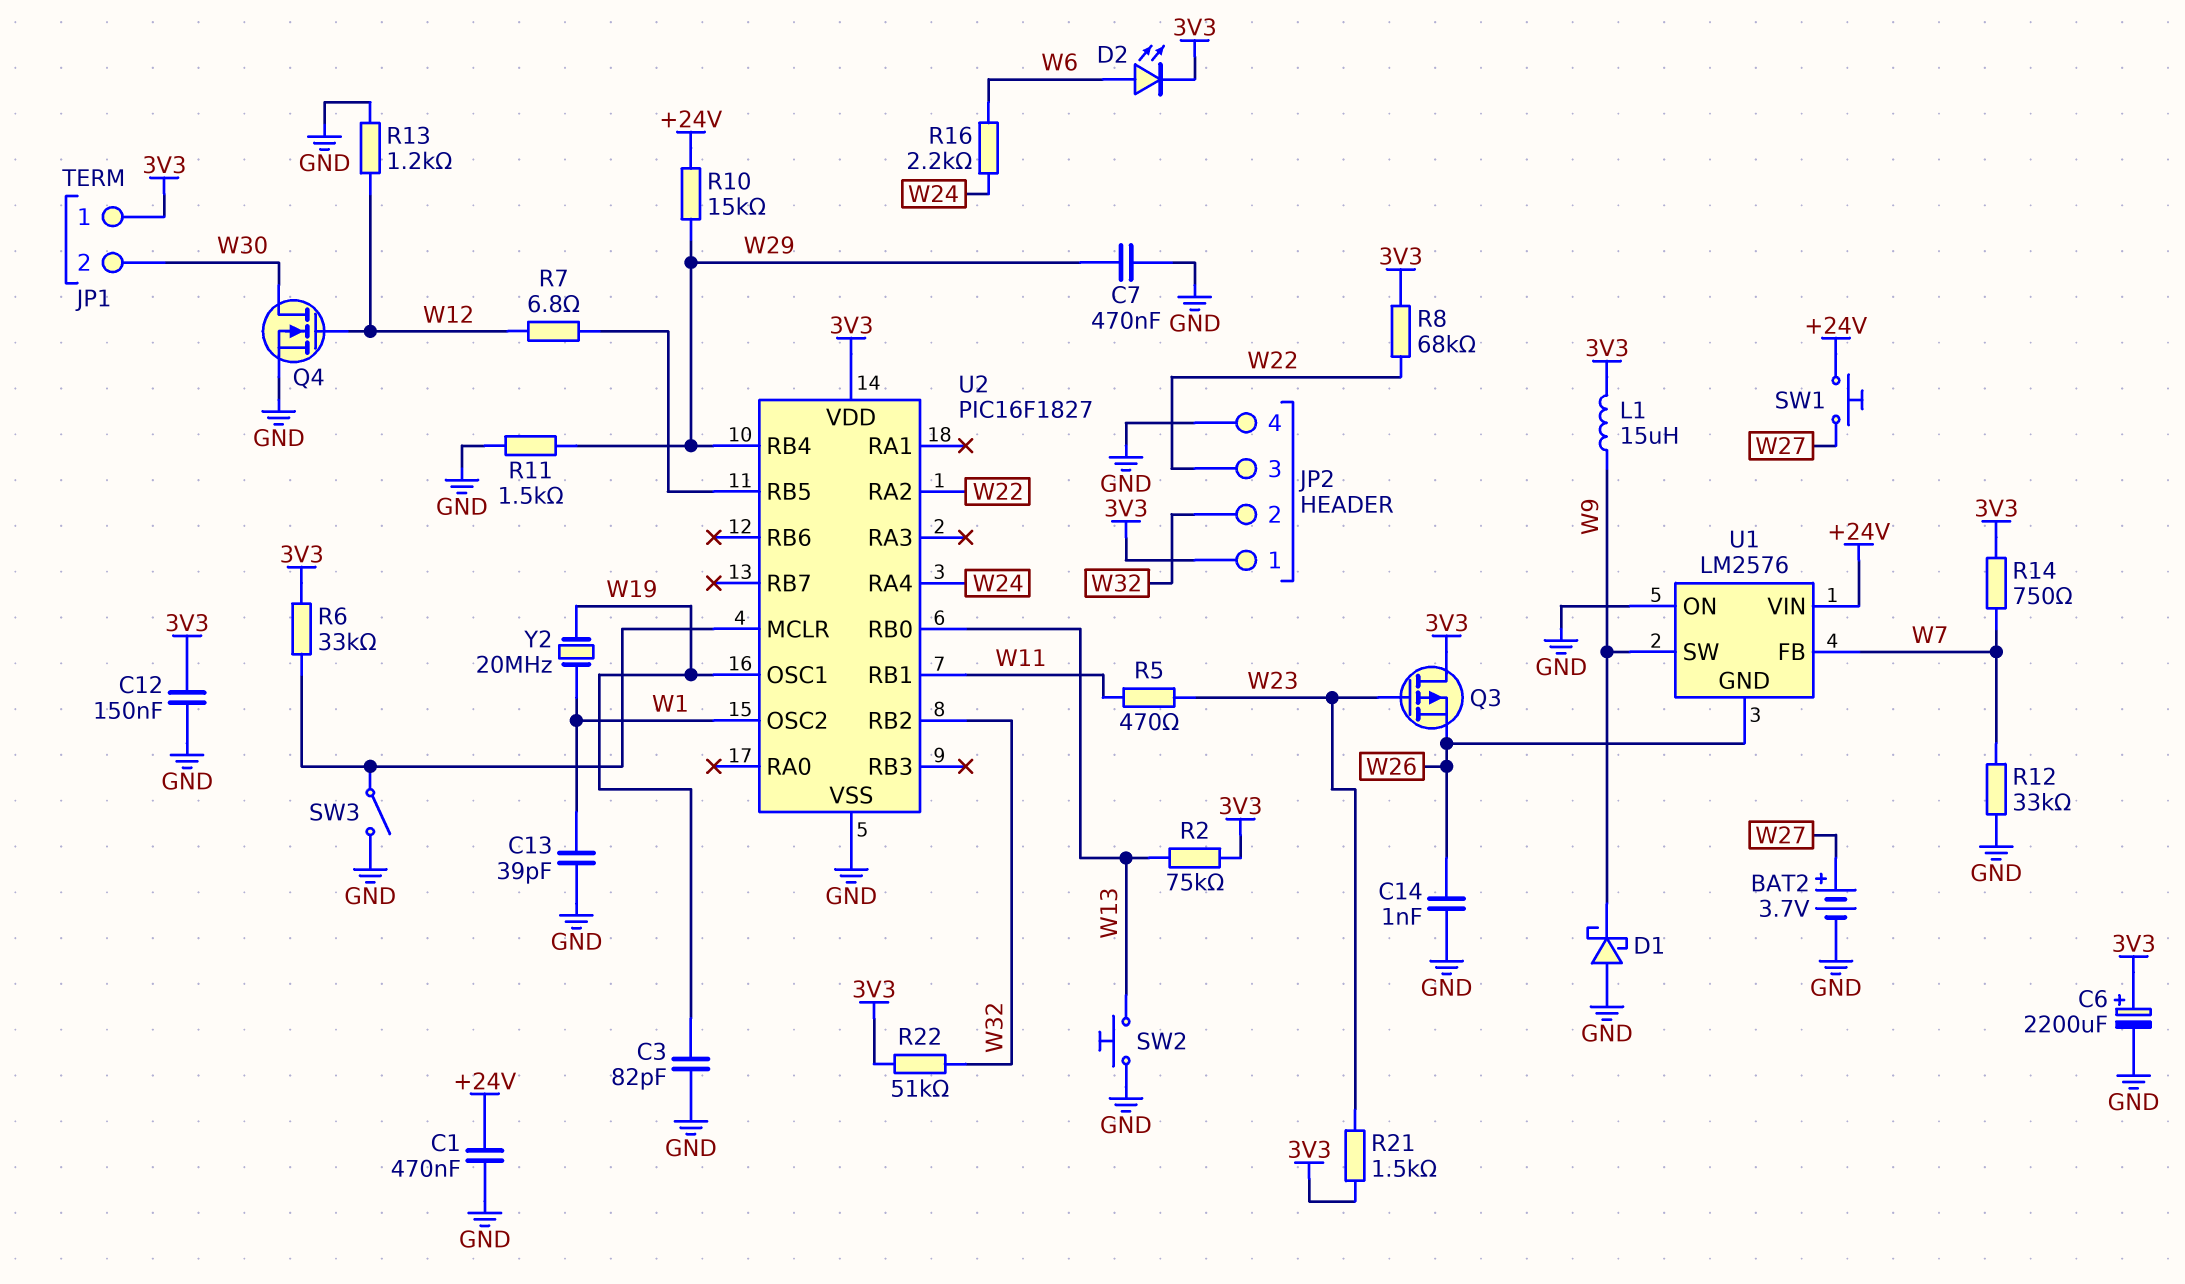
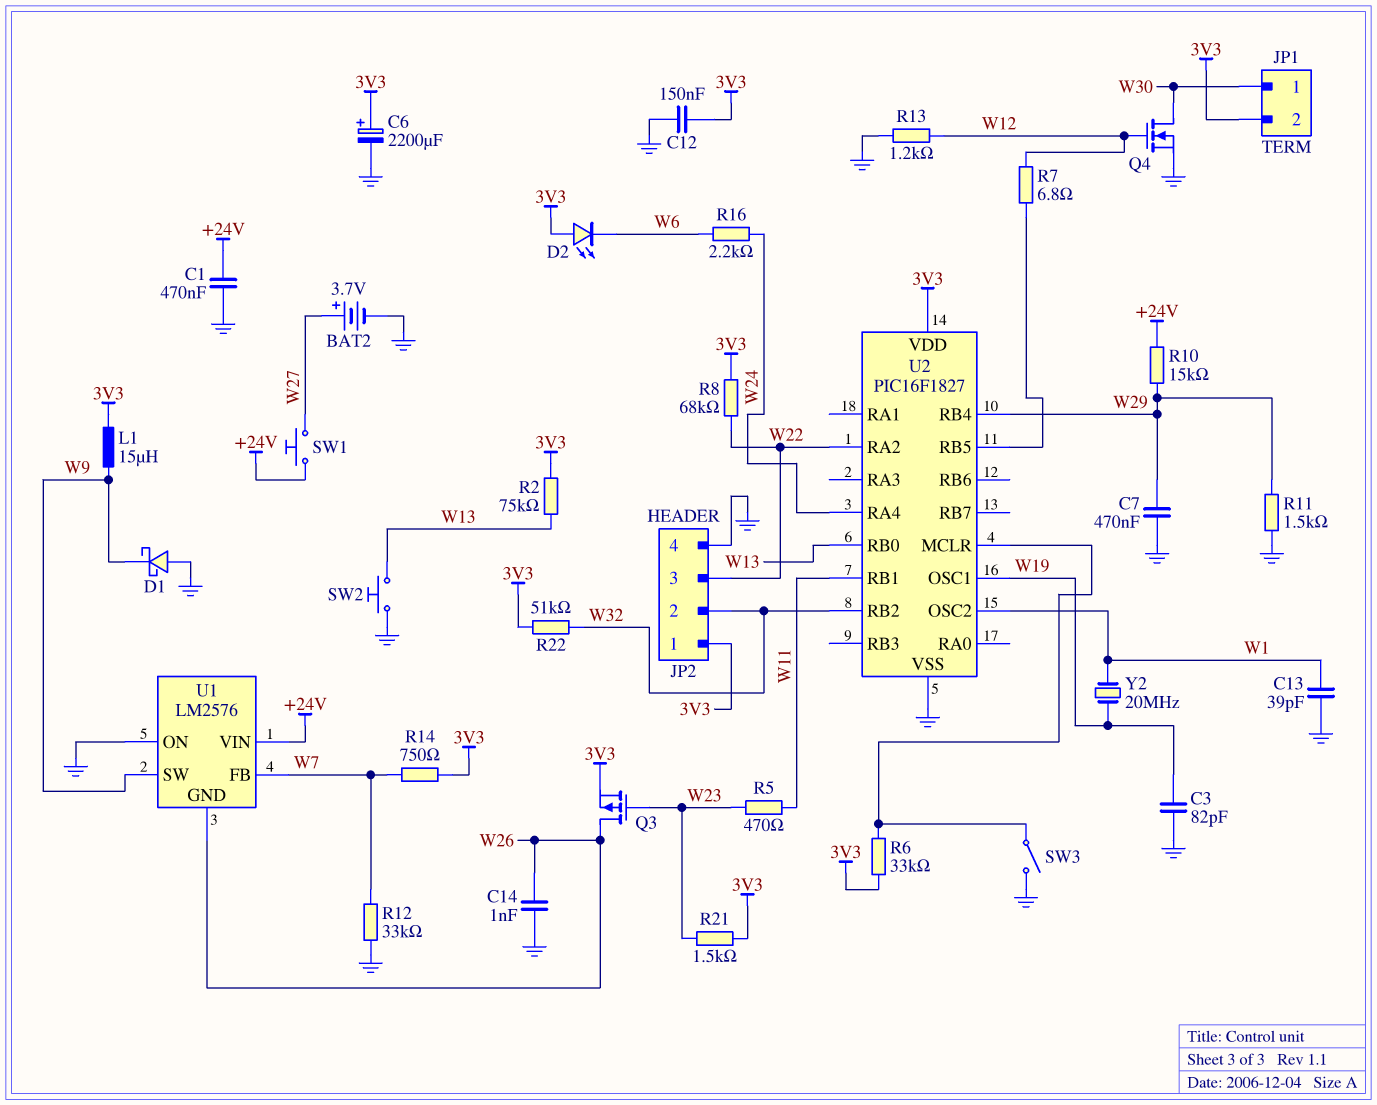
D2: LED (A W6, K 3V3) -> LED (A 3V3, K W6)
JP1 pin 1: 3V3 -> W30
JP1 pin 2: W30 -> 3V3
Q3: PMOS (G W23, D 3V3, S W26) -> PMOS (G W23, D W26, S 3V3)

